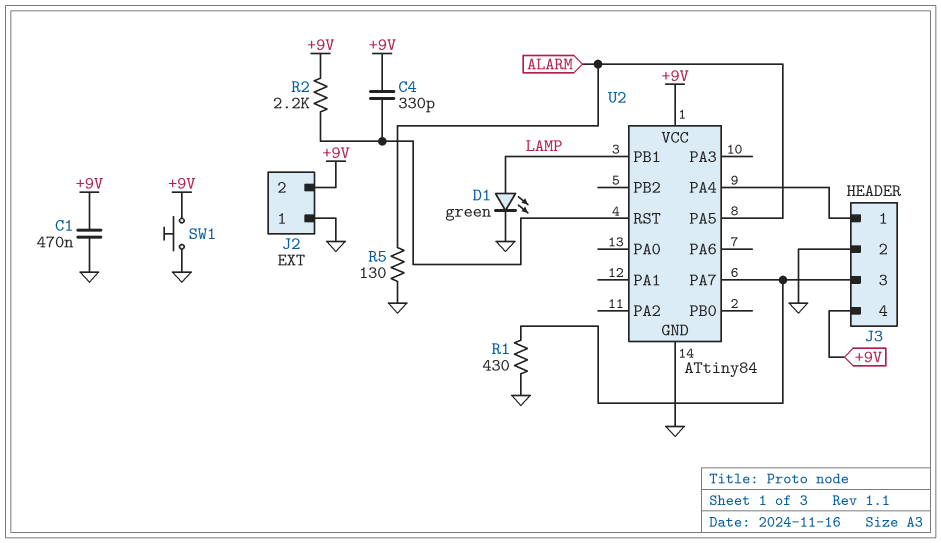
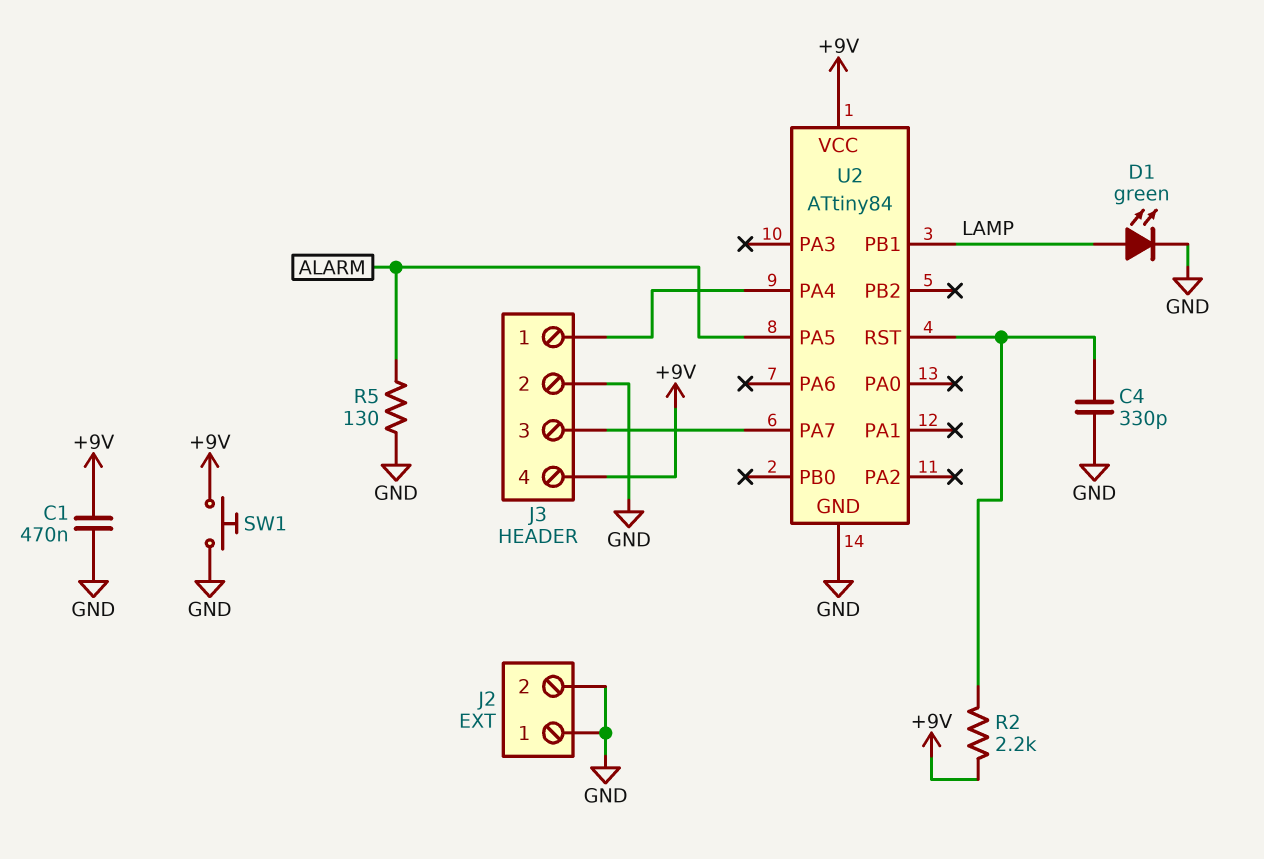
C4: 330pF (+9V, U2/RST) -> 330pF (GND, U2/RST)
J2 pin 2: +9V -> GND
R1: 430 (GND, J3/3) -> none

